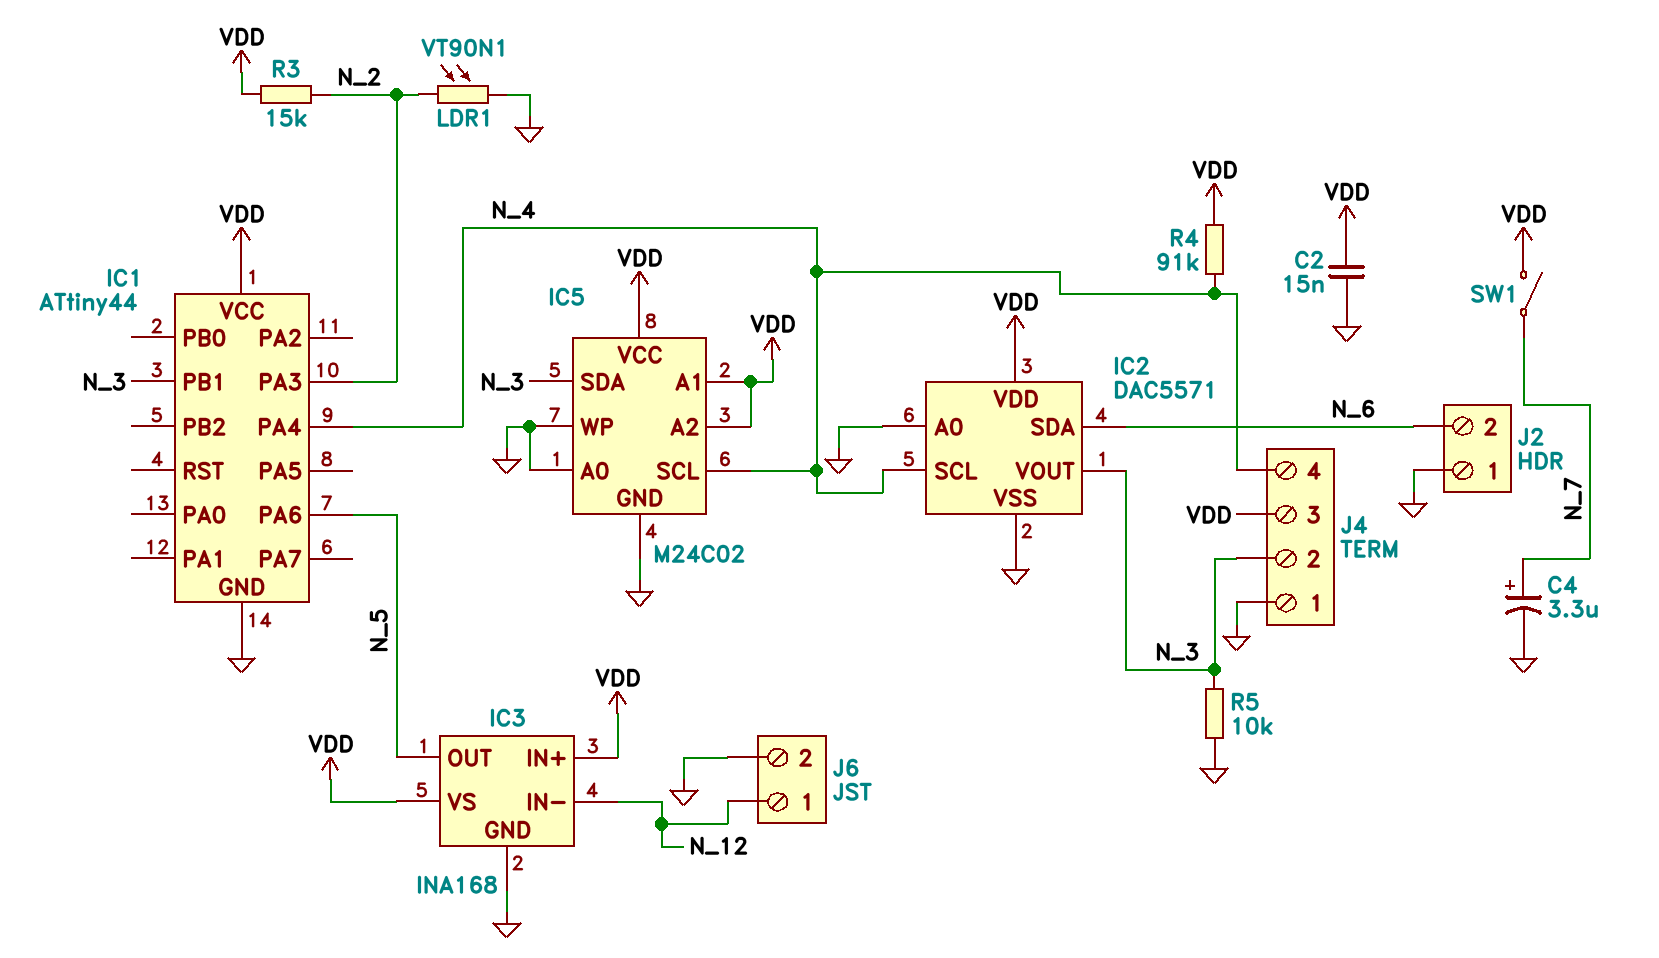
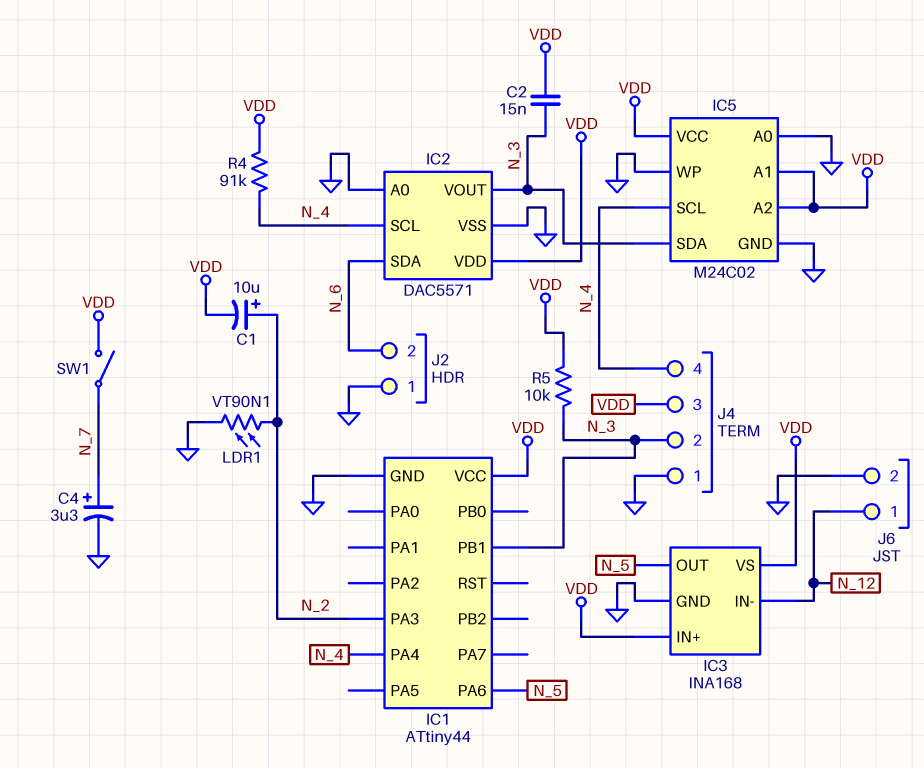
C1: none -> 10uF (plus N_2, minus VDD)
C2: 15nF (GND, VDD) -> 15nF (N_3, VDD)
R3: 15k (N_2, VDD) -> none
R5: 10k (GND, N_3) -> 10k (N_3, VDD)

